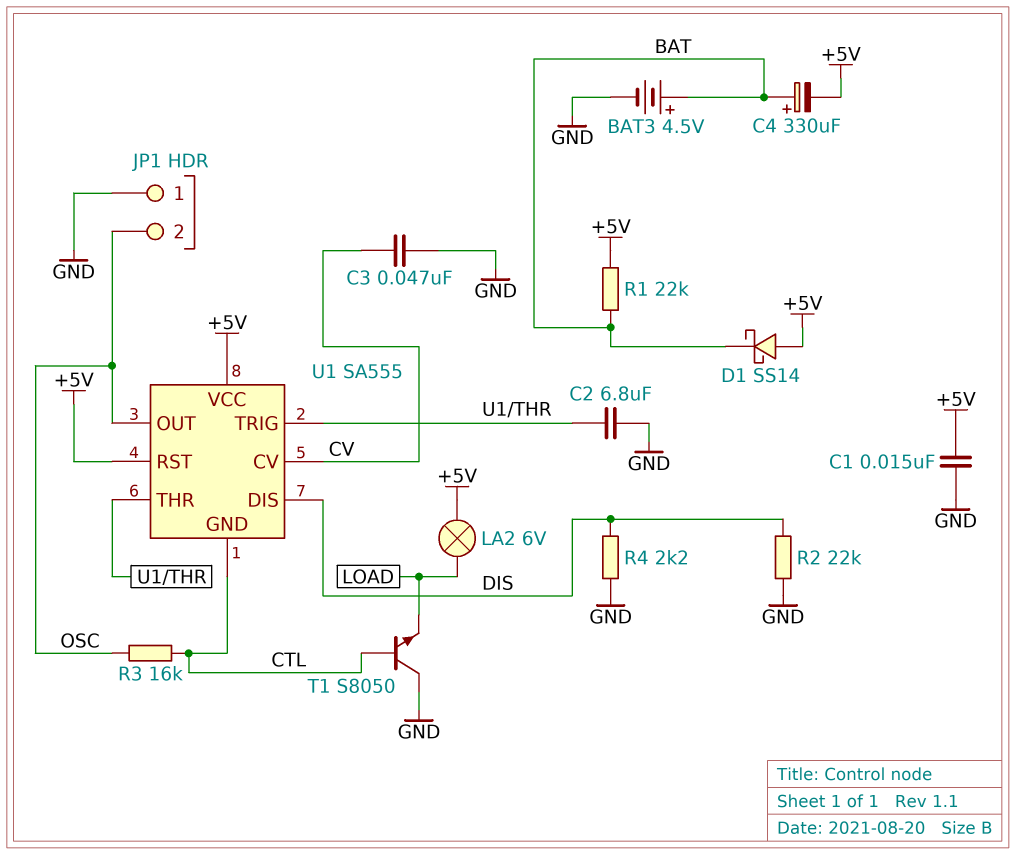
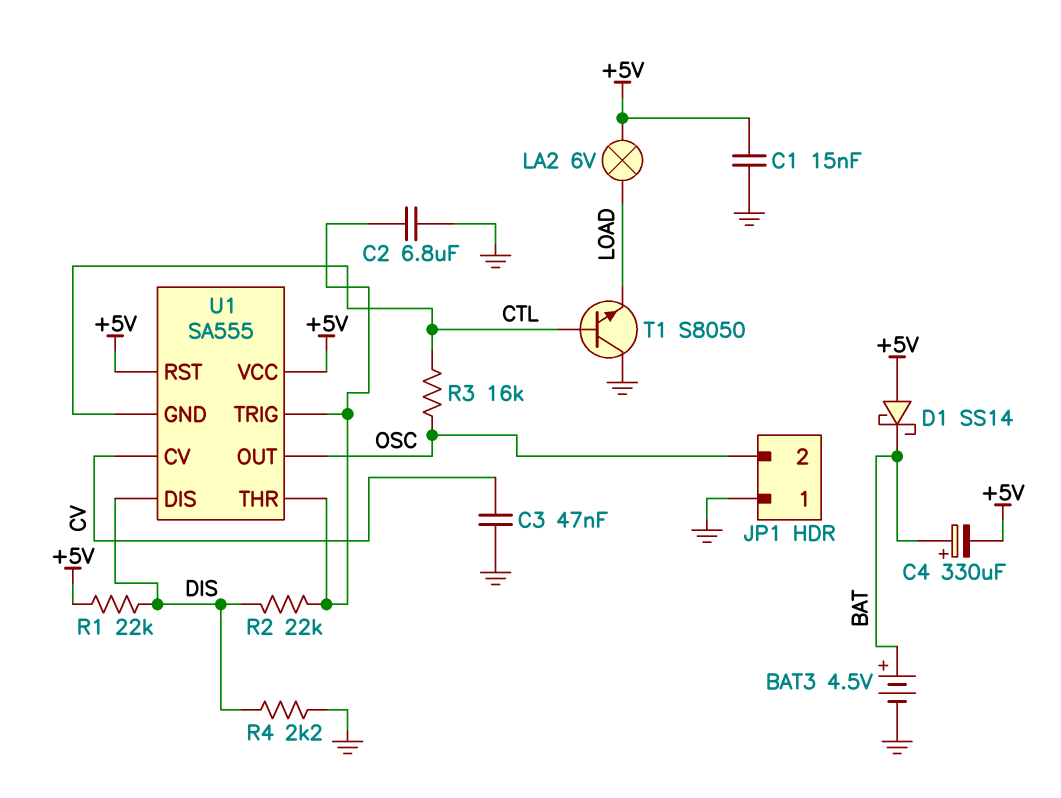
R1: 22k (+5V, BAT) -> 22k (+5V, DIS)
R2: 22k (DIS, GND) -> 22k (DIS, U1/THR)

